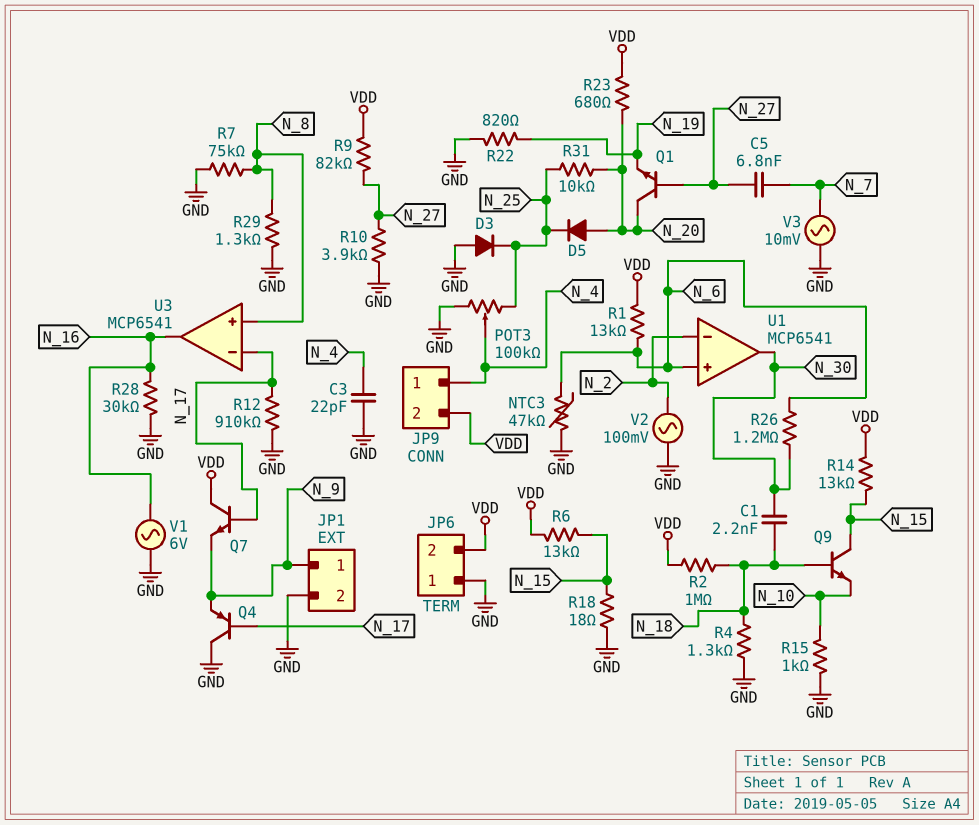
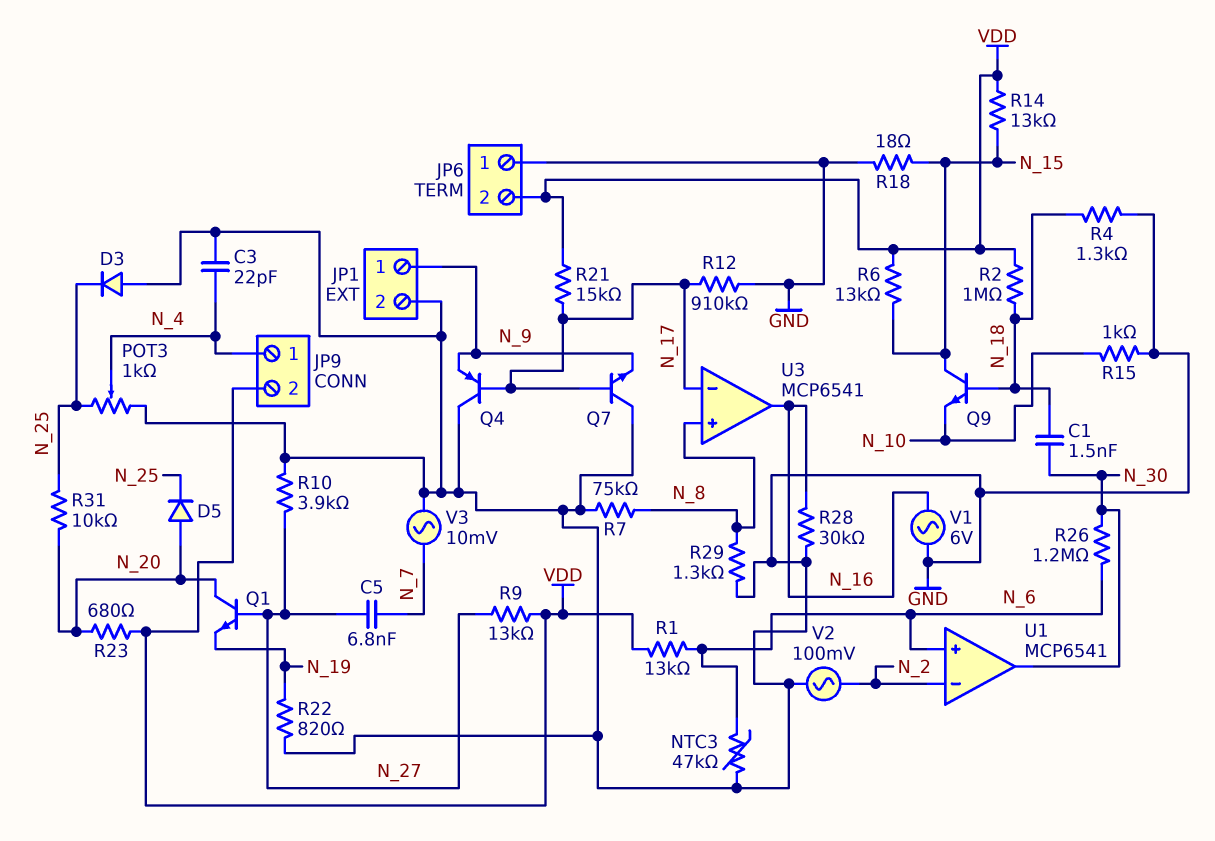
C1: 2.2nF (N_18, N_30) -> 1.5nF (N_18, N_30)
POT3: 100k (GND, N_25, wiper N_4) -> 1k (GND, N_25, wiper N_4)
Q7: NPN (B N_17, C VDD, E N_9) -> NPN (B N_17, C GND, E N_9)
R9: 82k (N_27, VDD) -> 13k (N_27, VDD)
R21: none -> 15k (N_17, VDD)

